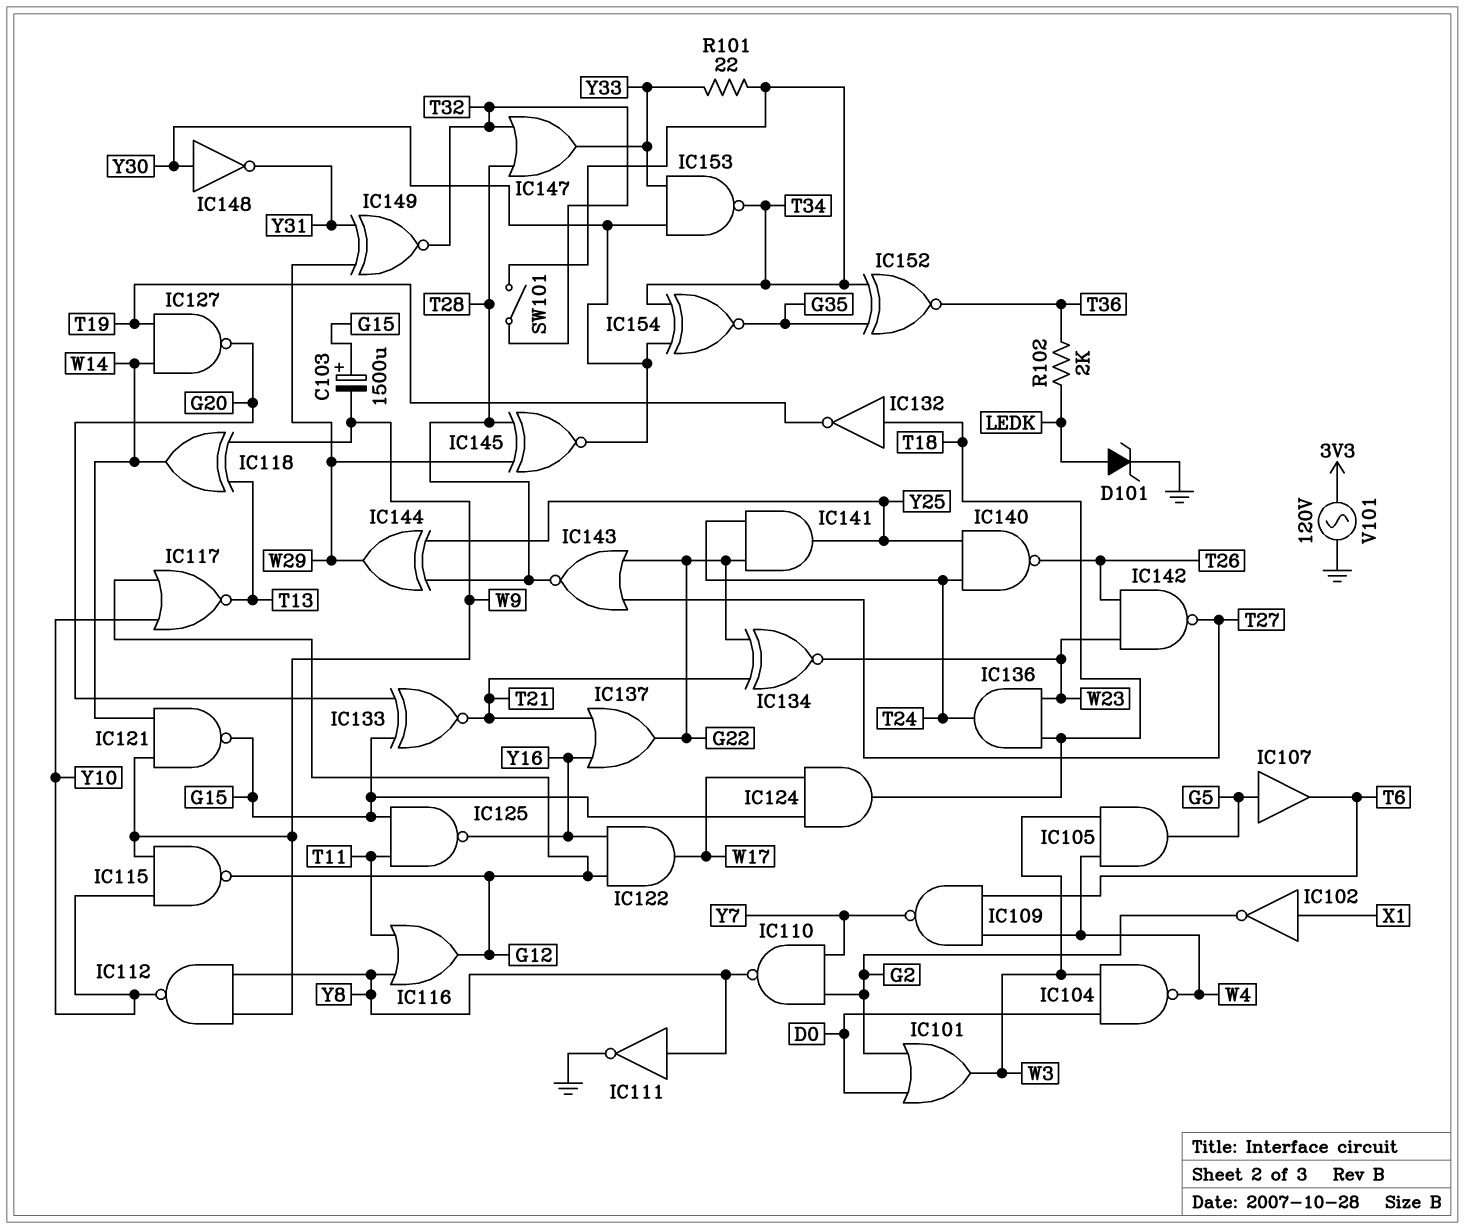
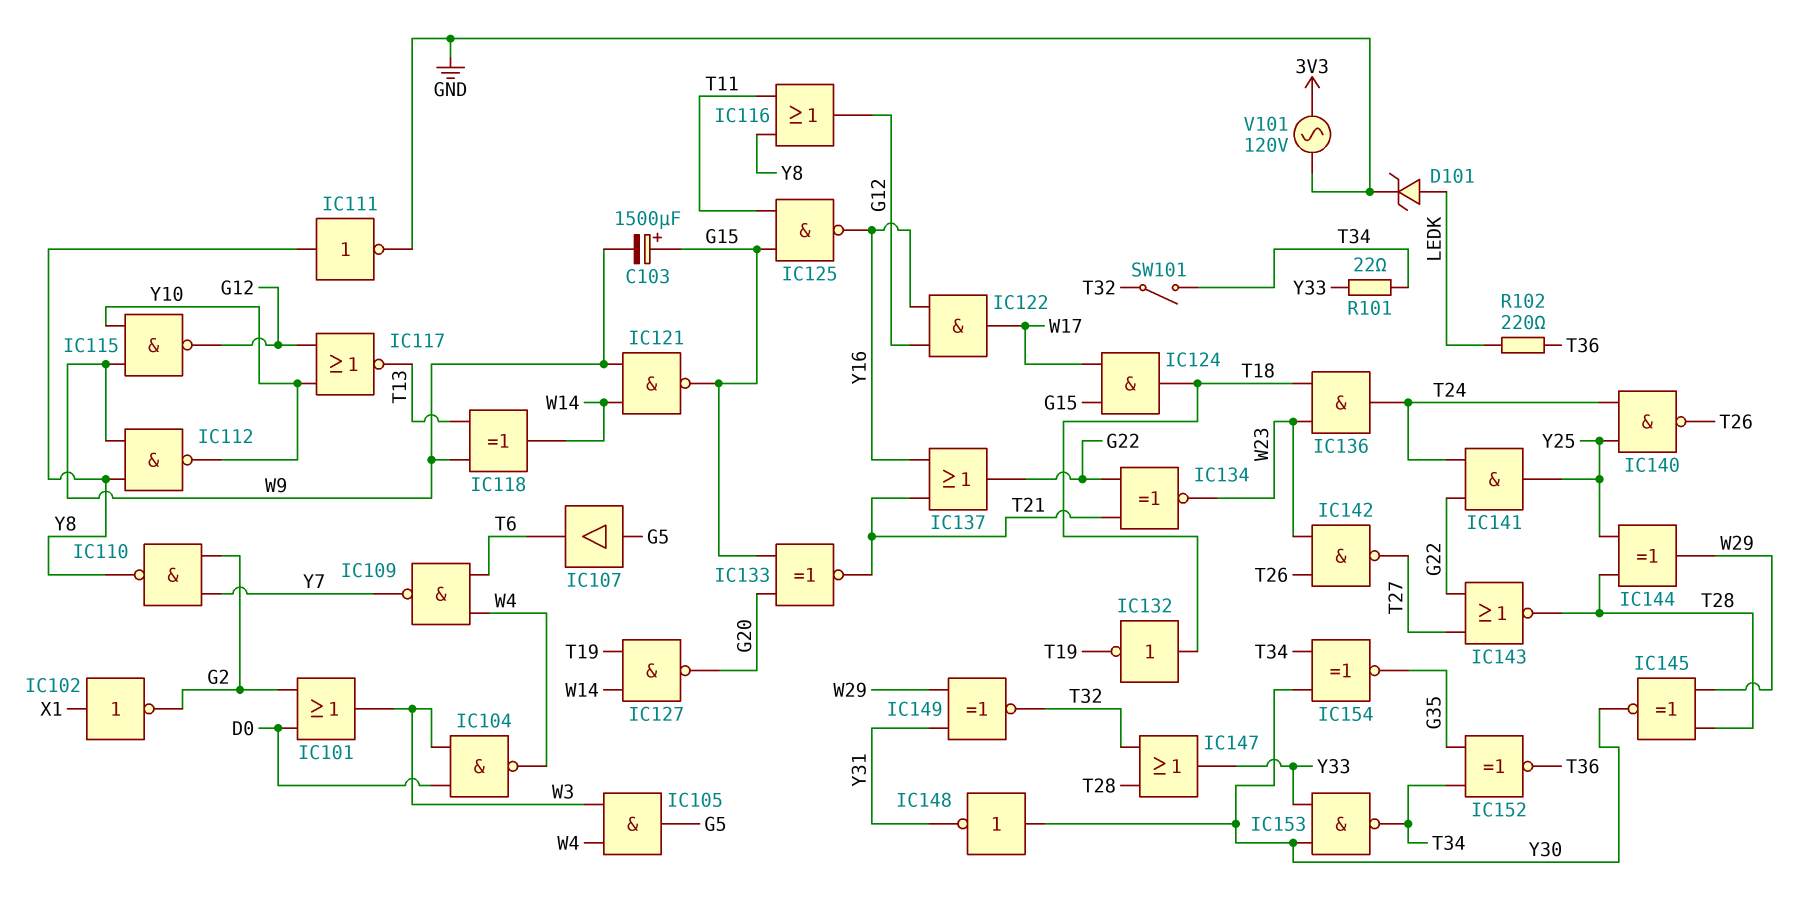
R102: 2k (LEDK, T36) -> 220 (LEDK, T36)

